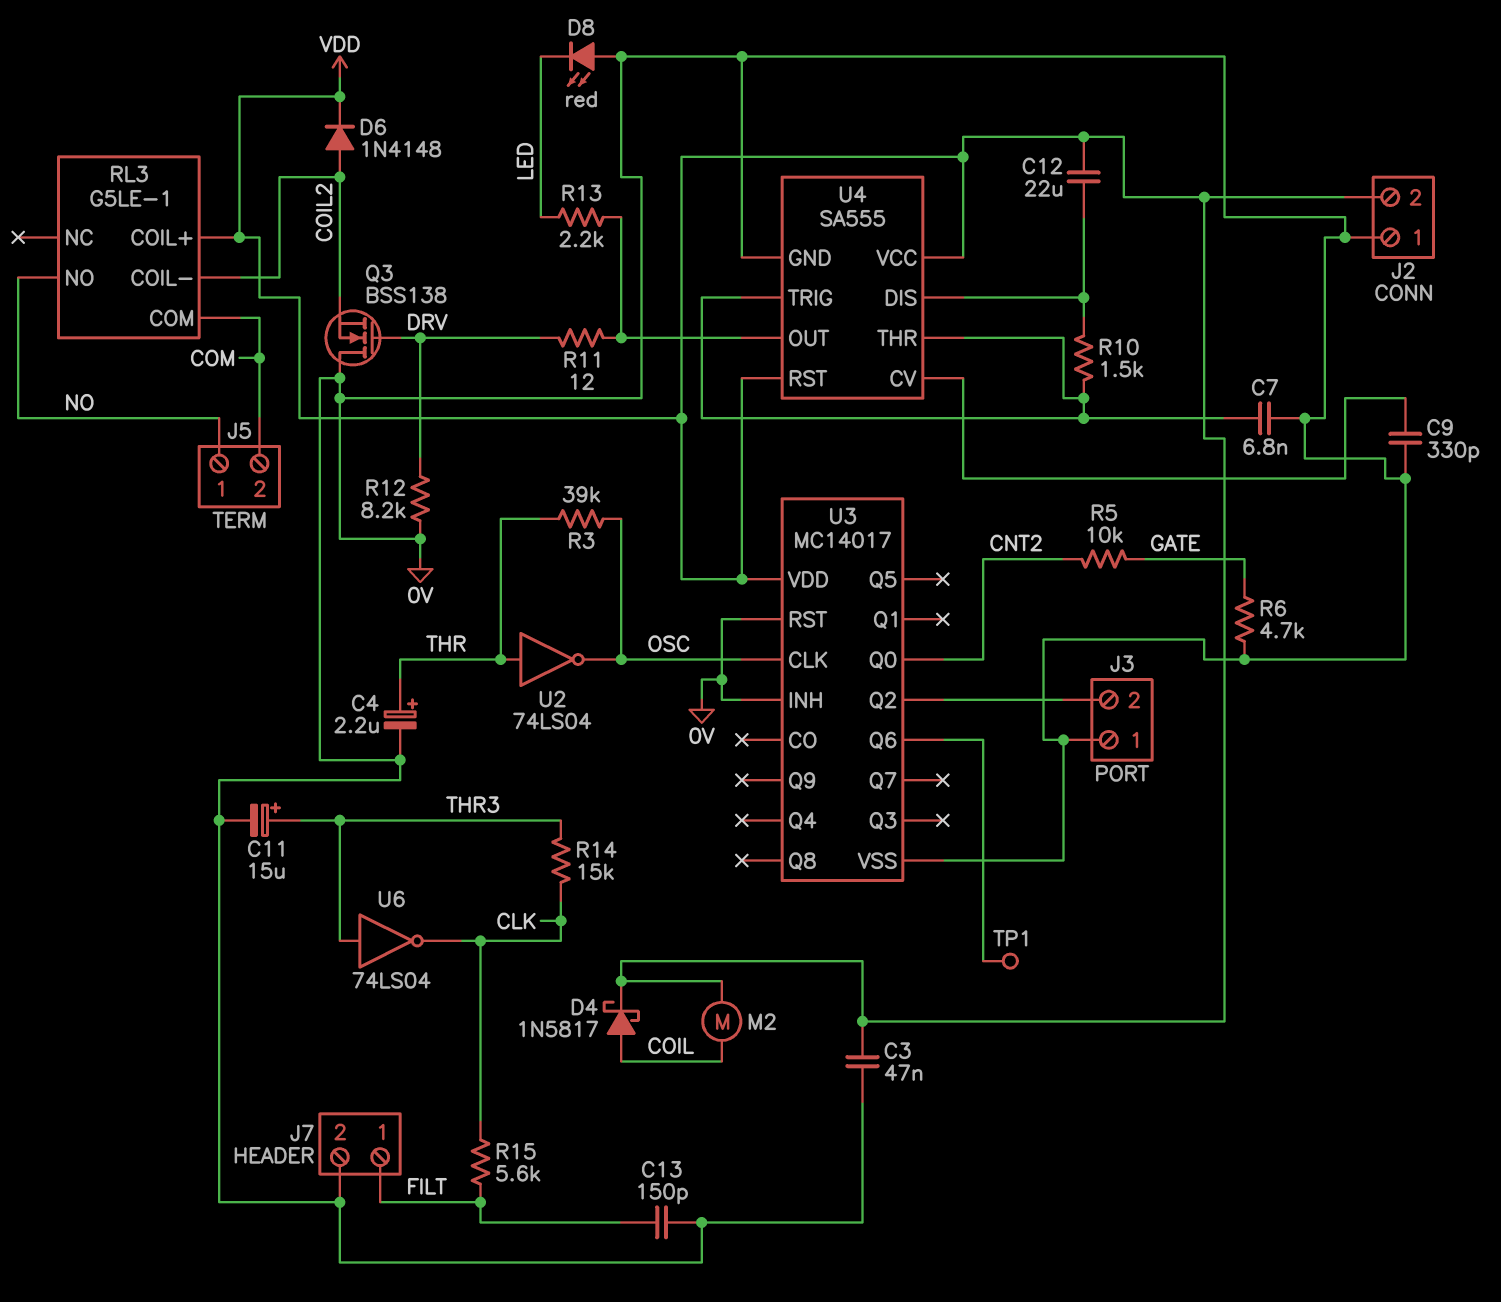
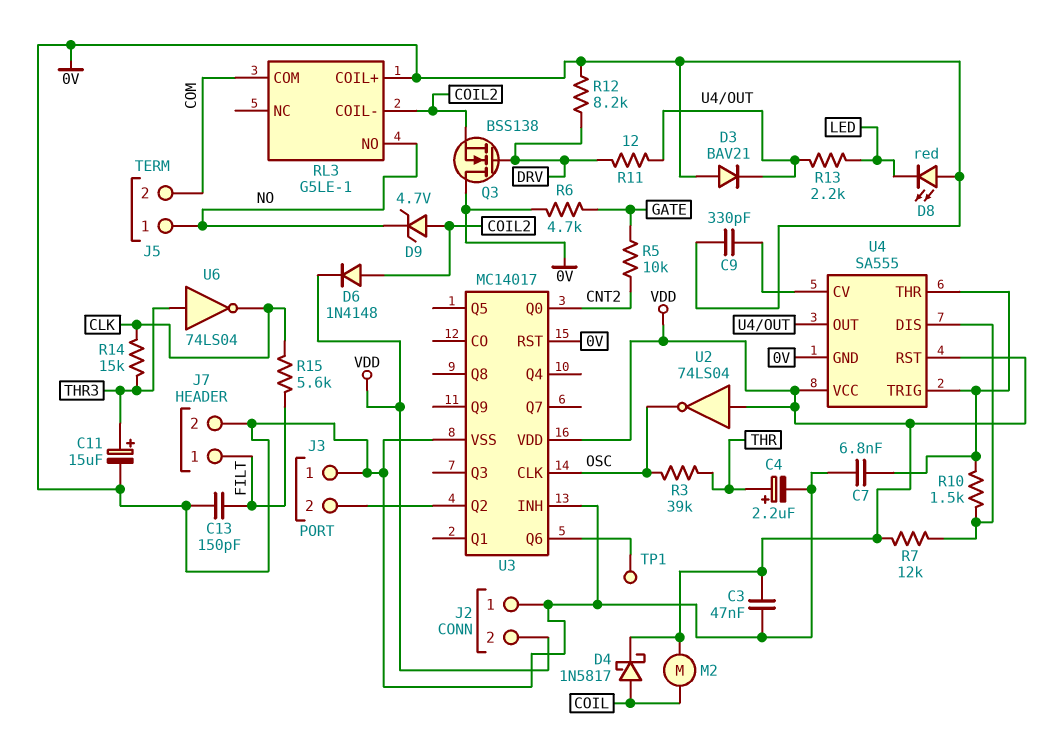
C12: 22uF (U4/DIS, VDD) -> none
D3: none -> diode BAV21 (A 0V, K U4/OUT)
D9: none -> zener 4.7V (A COIL2, K NO)
R7: none -> 12k (U4/DIS, VDD)
RL3 pin COIL+: VDD -> 0V
U2: NOT 74LS04 (in THR, out OSC) -> NOT 74LS04 (in VDD, out OSC)

